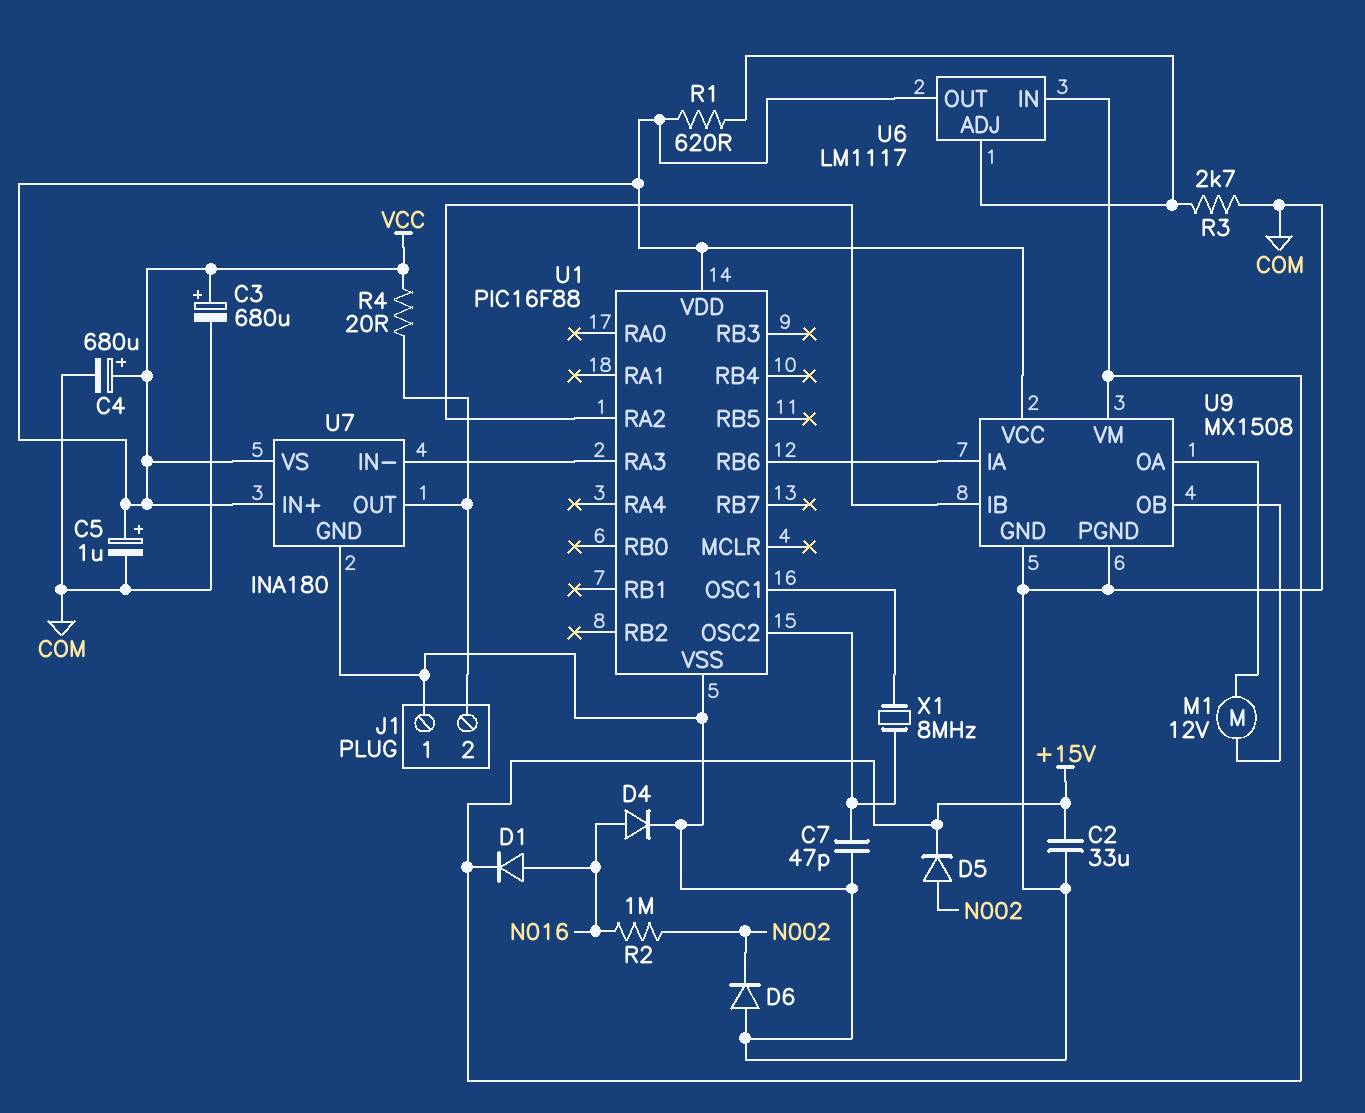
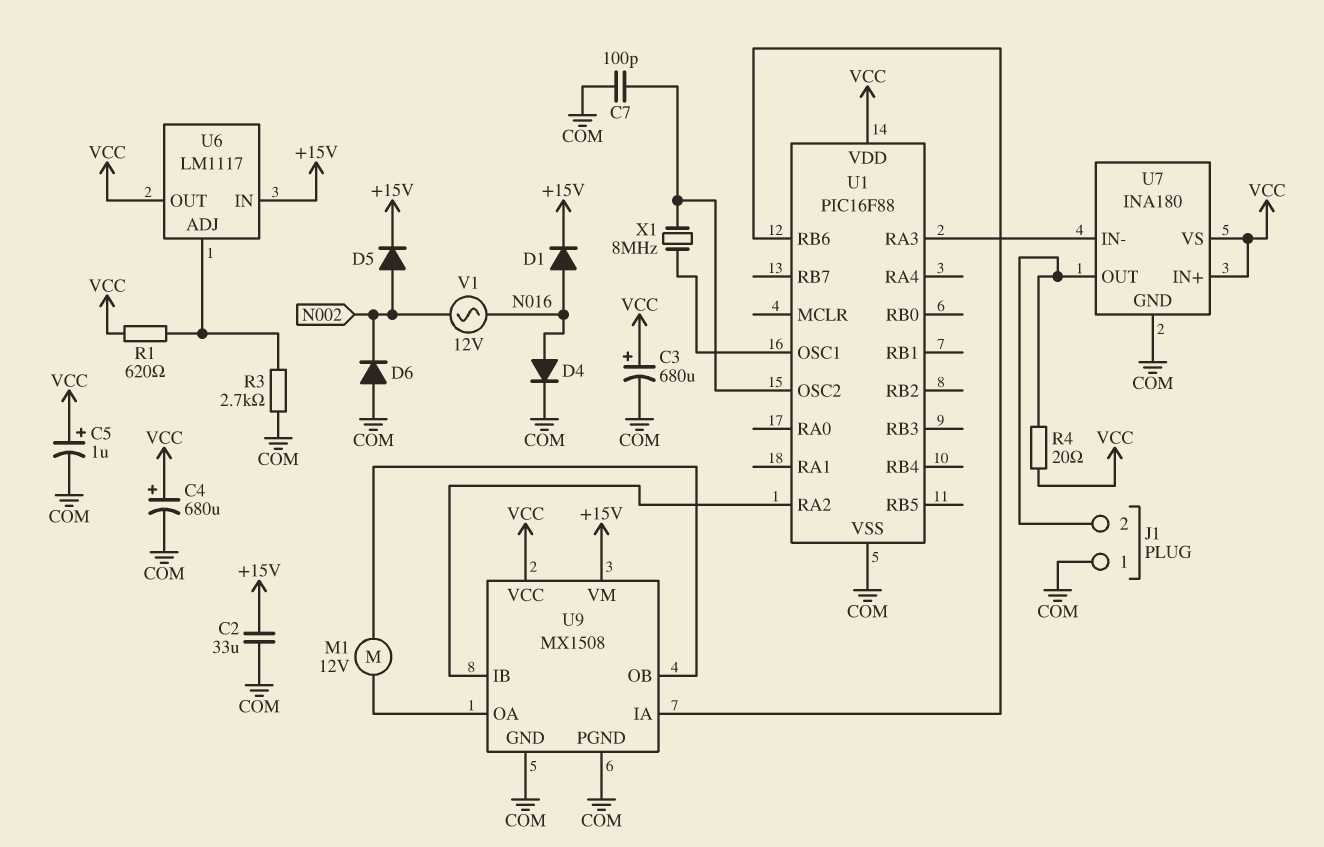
C7: 47pF (COM, U1/OSC2) -> 100pF (COM, U1/OSC2)
R2: 1M (N002, N016) -> none
V1: none -> AC 12V (N002, N016)

